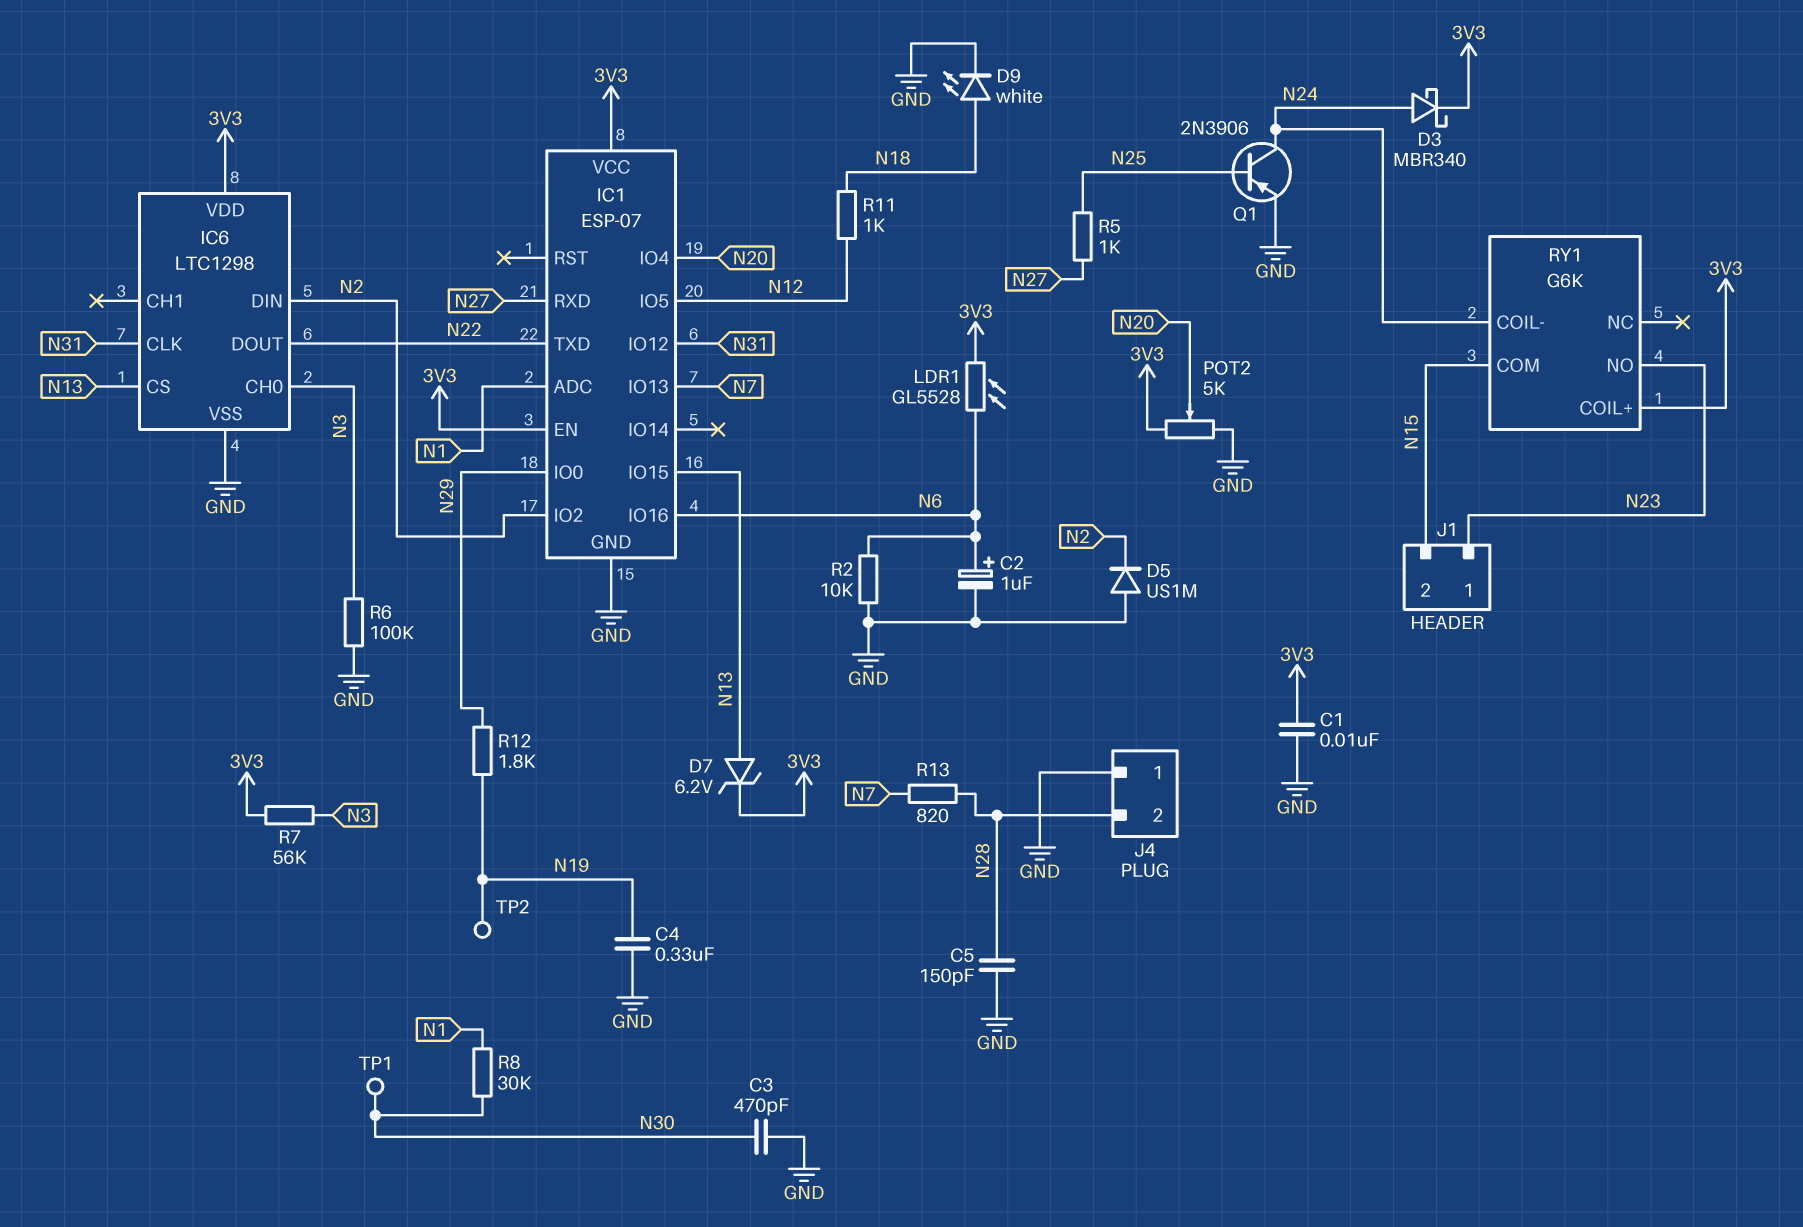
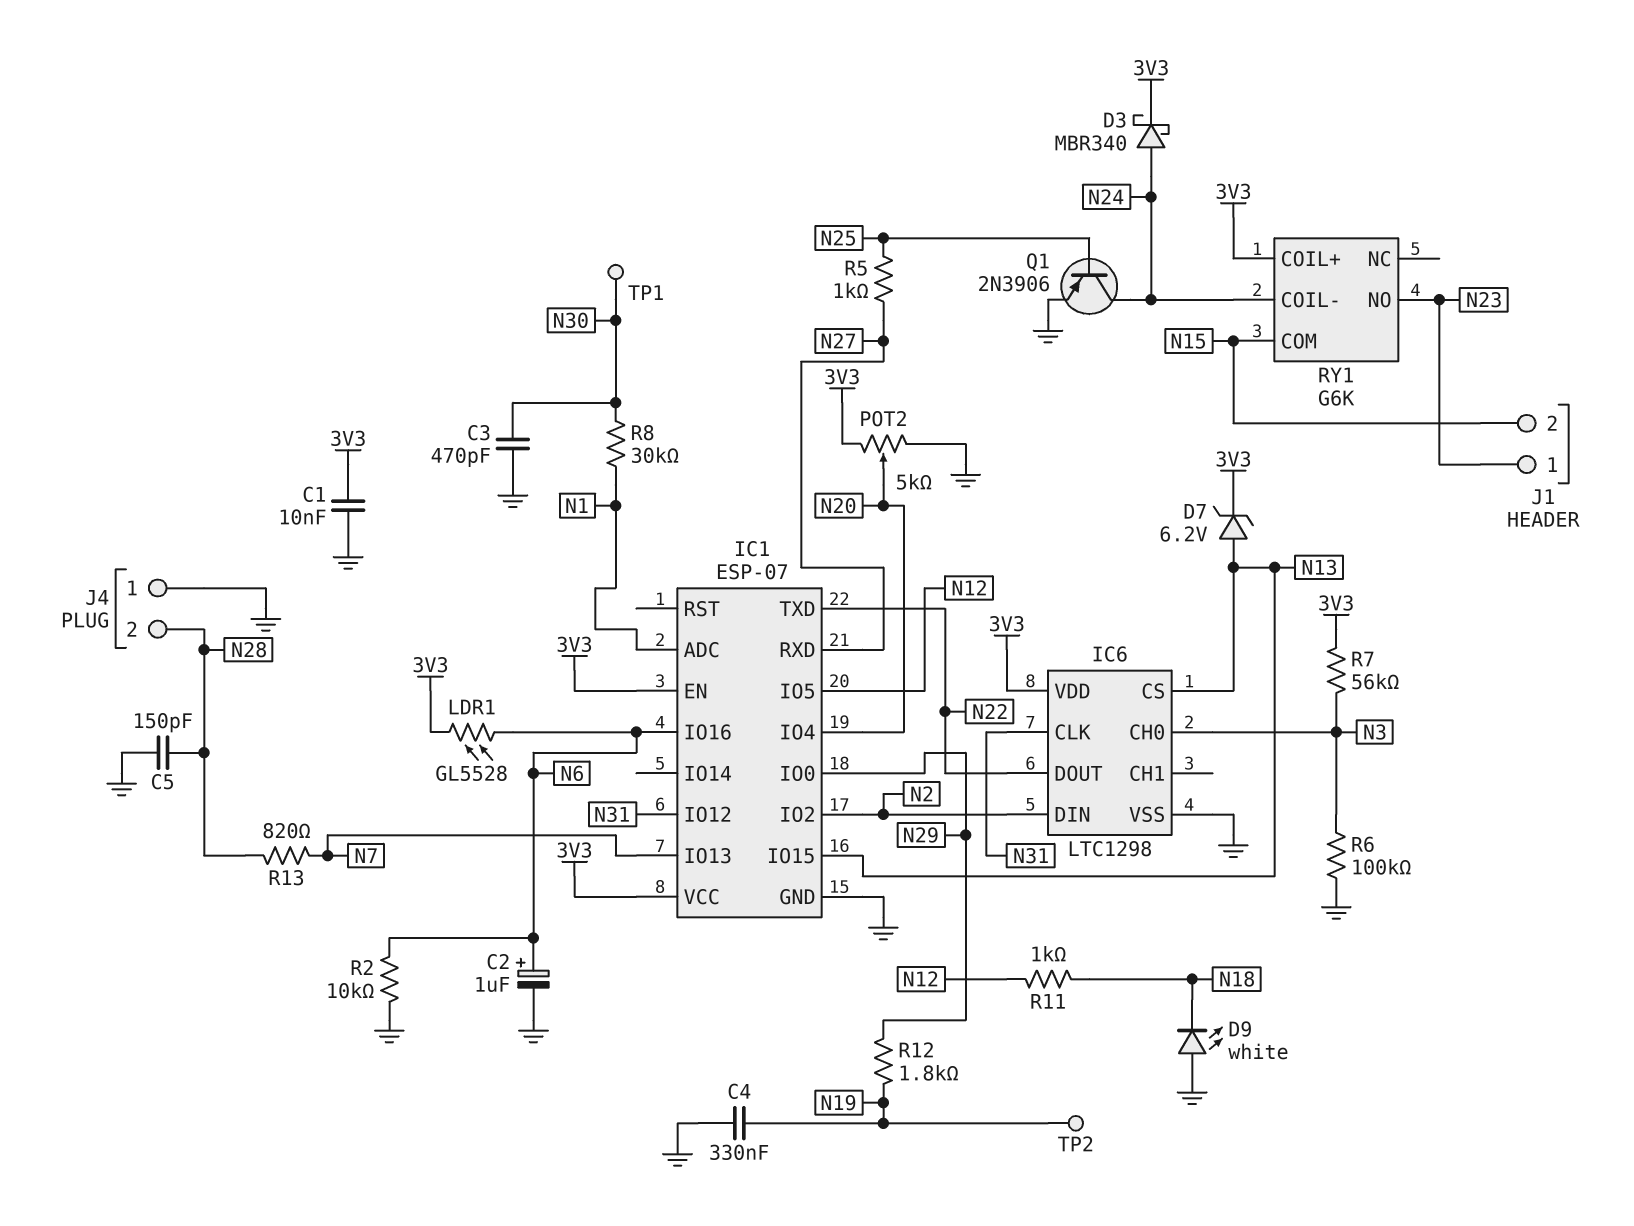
D5: diode US1M (A GND, K N2) -> none
D9: LED white (A N18, K GND) -> LED white (A GND, K N18)

